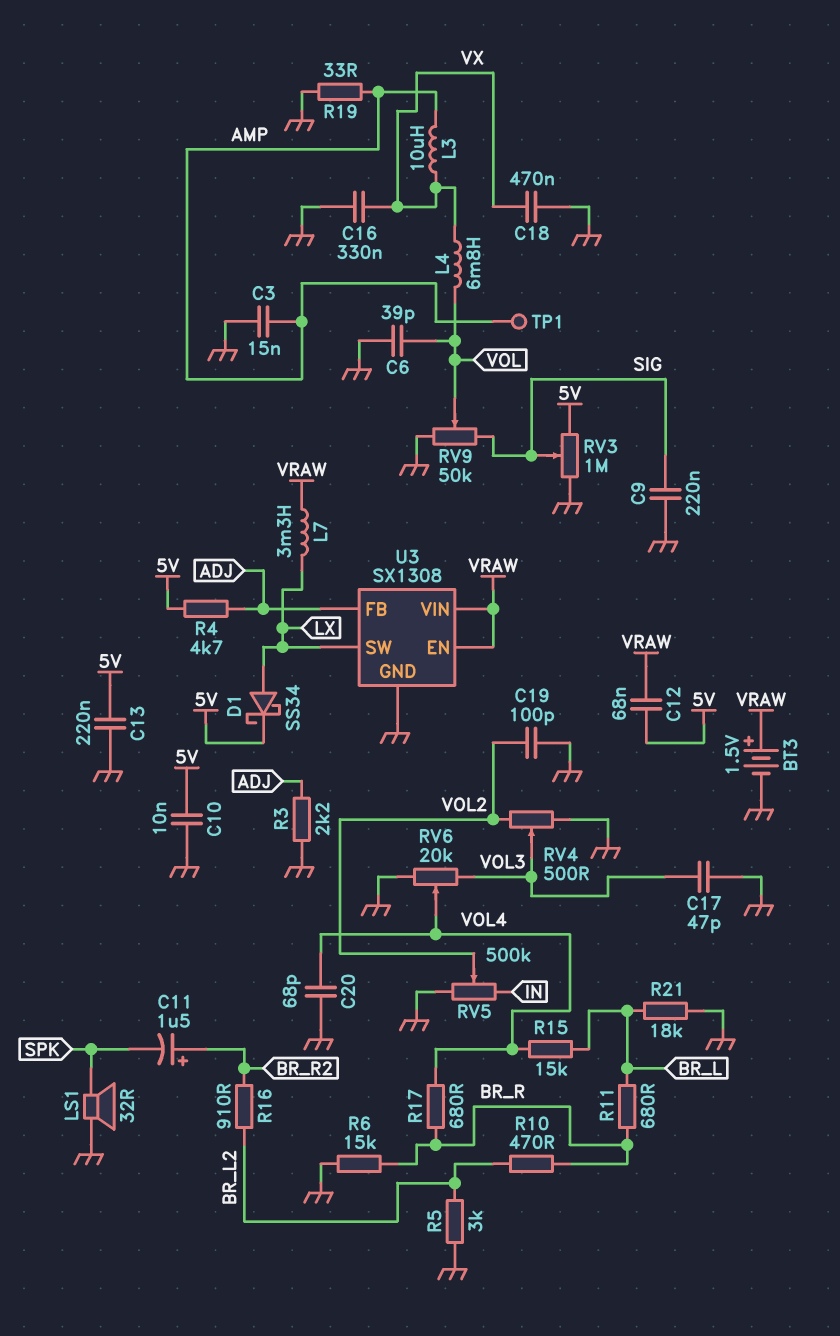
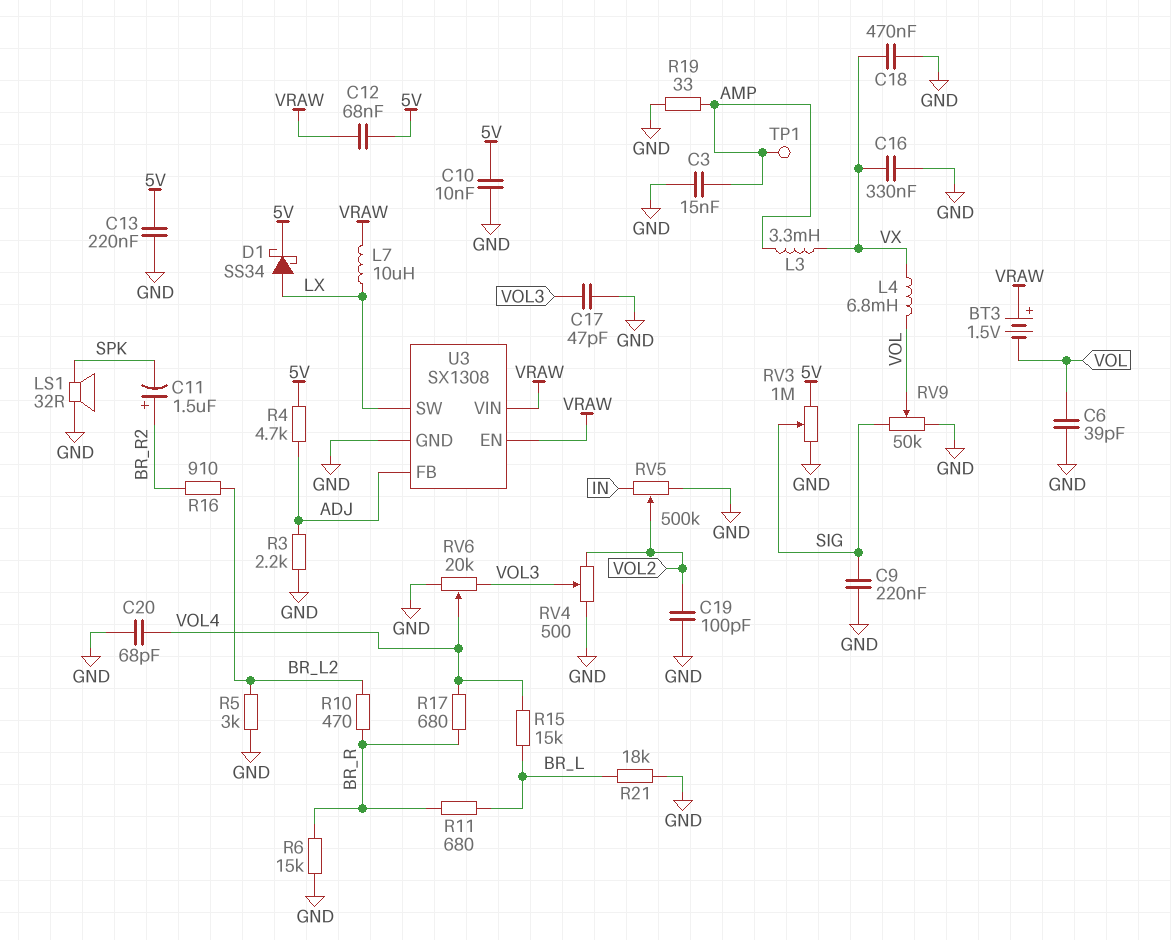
BT3: 1.5V (plus VRAW, minus GND) -> 1.5V (plus VRAW, minus VOL)
L3: 10uH (AMP, VX) -> 3.3mH (AMP, VX)
L7: 3.3mH (LX, VRAW) -> 10uH (LX, VRAW)

